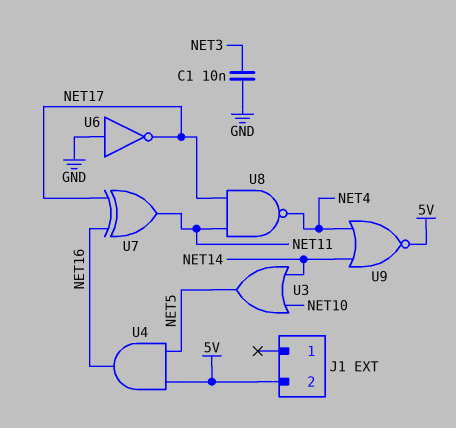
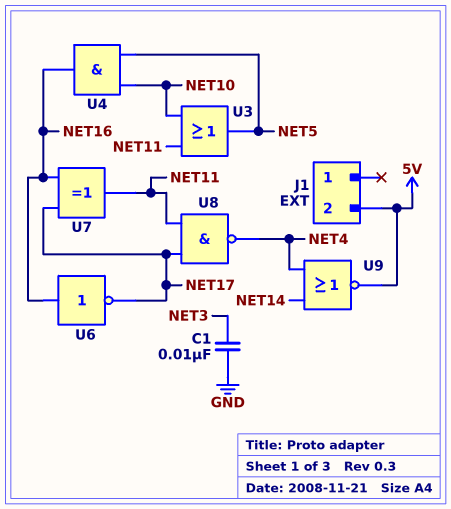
U3: OR (in NET10, in NET14, out NET5) -> OR (in NET10, in NET11, out NET5)
U4: AND (in 5V, in NET5, out NET16) -> AND (in NET5, in NET10, out NET16)
U6: NOT (in GND, out NET17) -> NOT (in NET16, out NET17)

